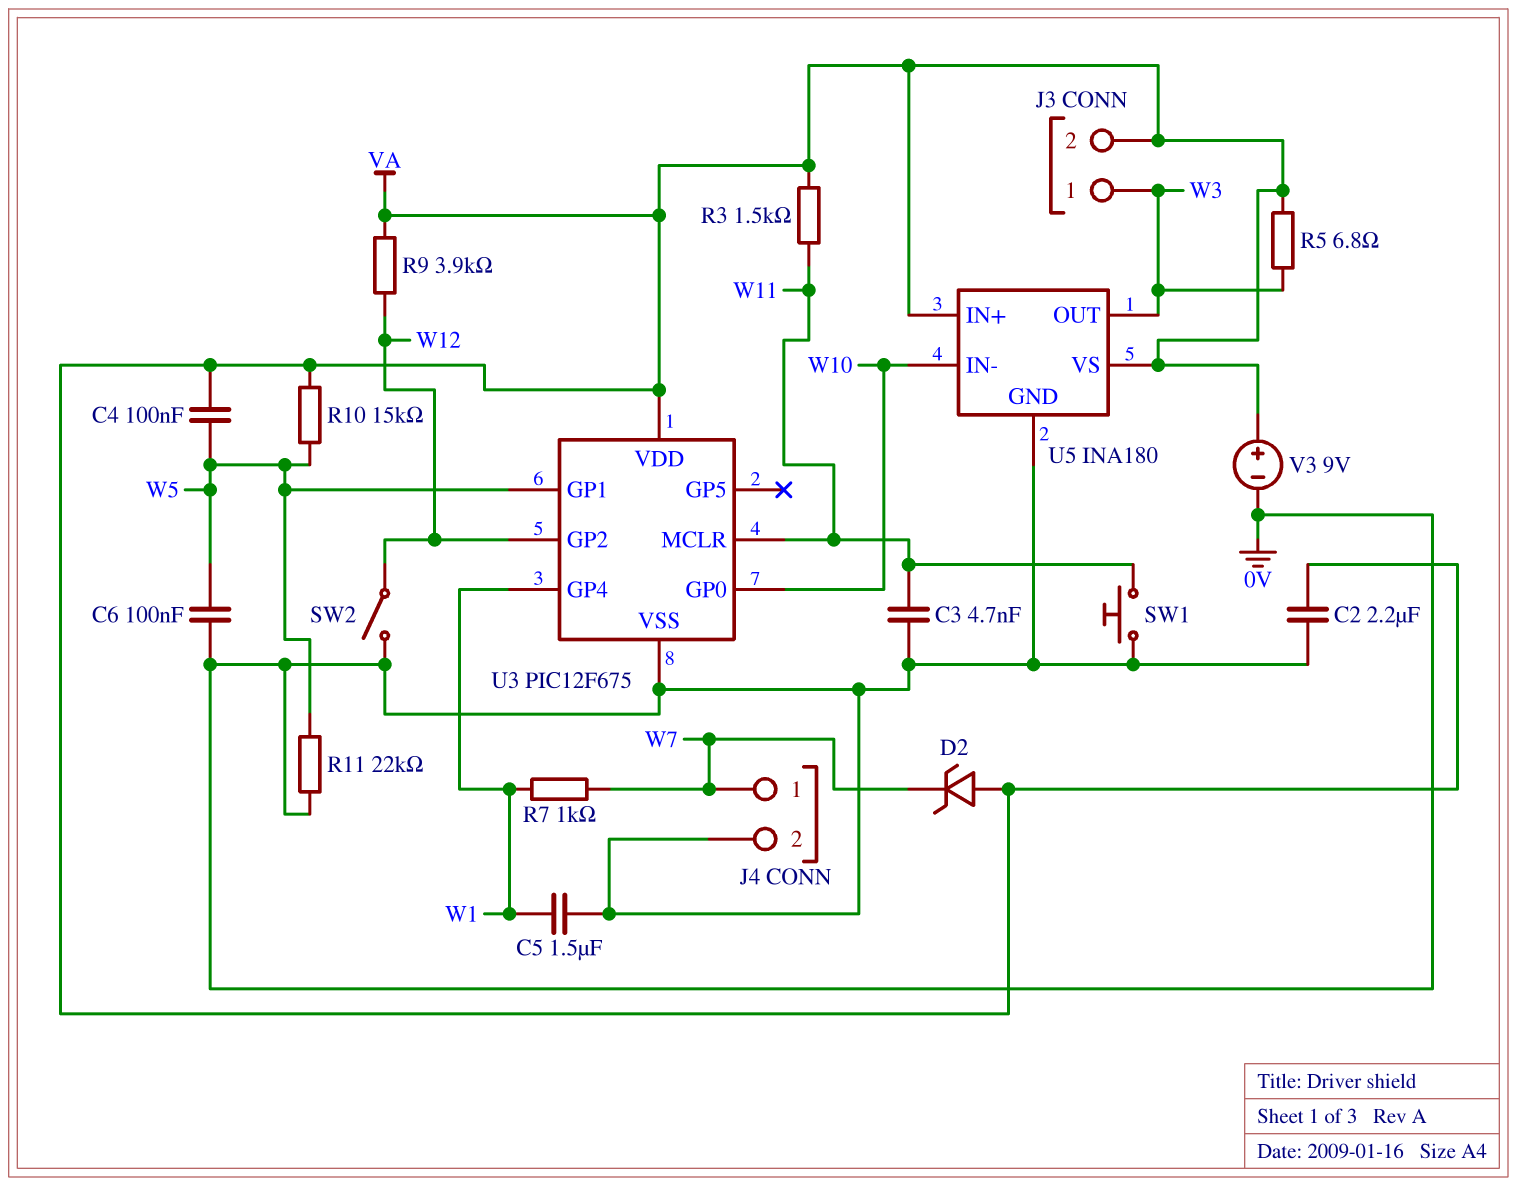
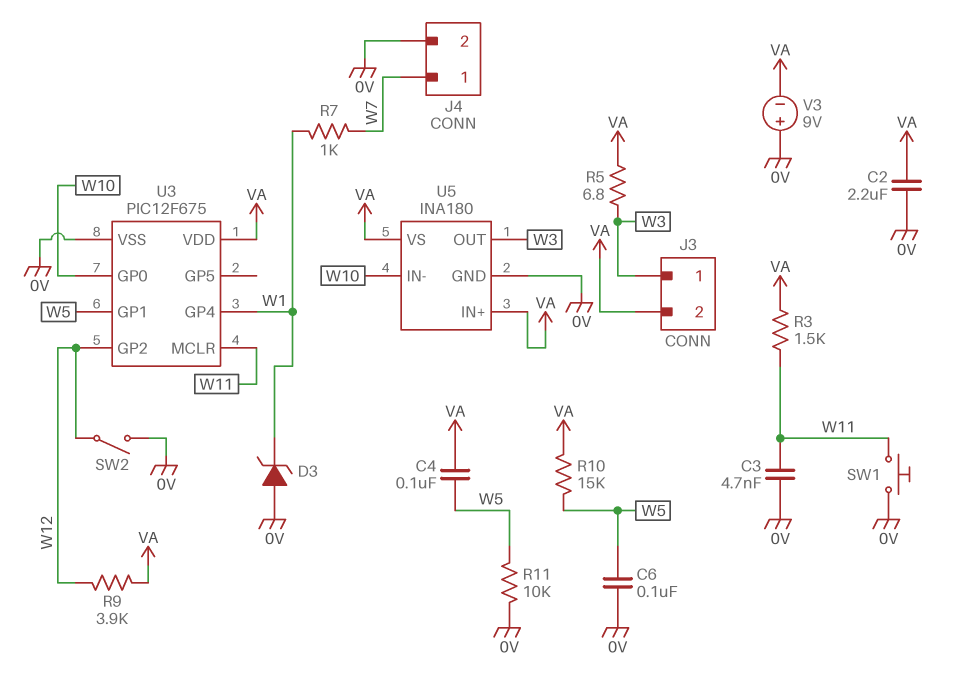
C5: 1.5uF (0V, W1) -> none
D2: zener (A VA, K W7) -> none
D3: none -> zener (A 0V, K W1)
R11: 22k (0V, W5) -> 10k (0V, W5)
V3: 9V (plus VA, minus 0V) -> 9V (plus 0V, minus VA)

